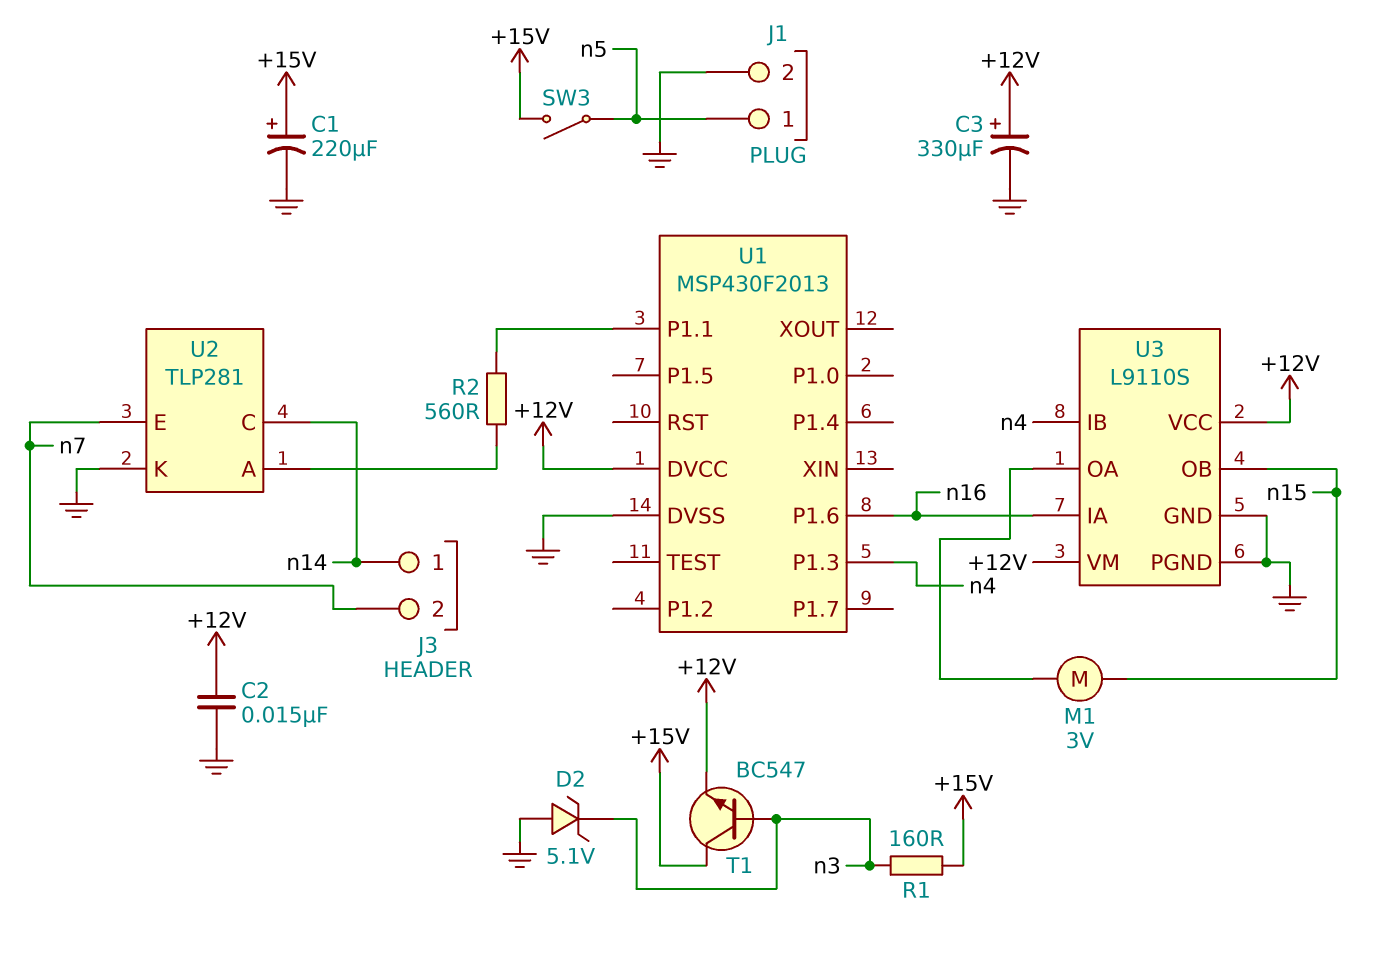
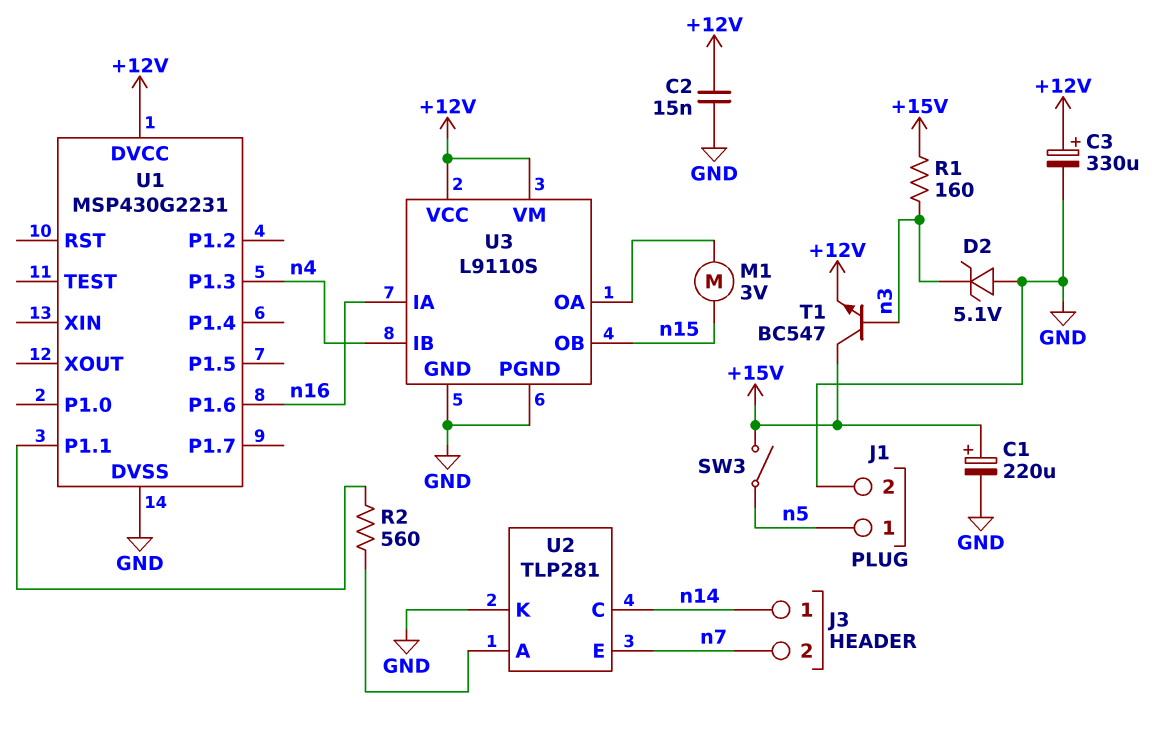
U1: MSP430F2013 -> MSP430G2231

